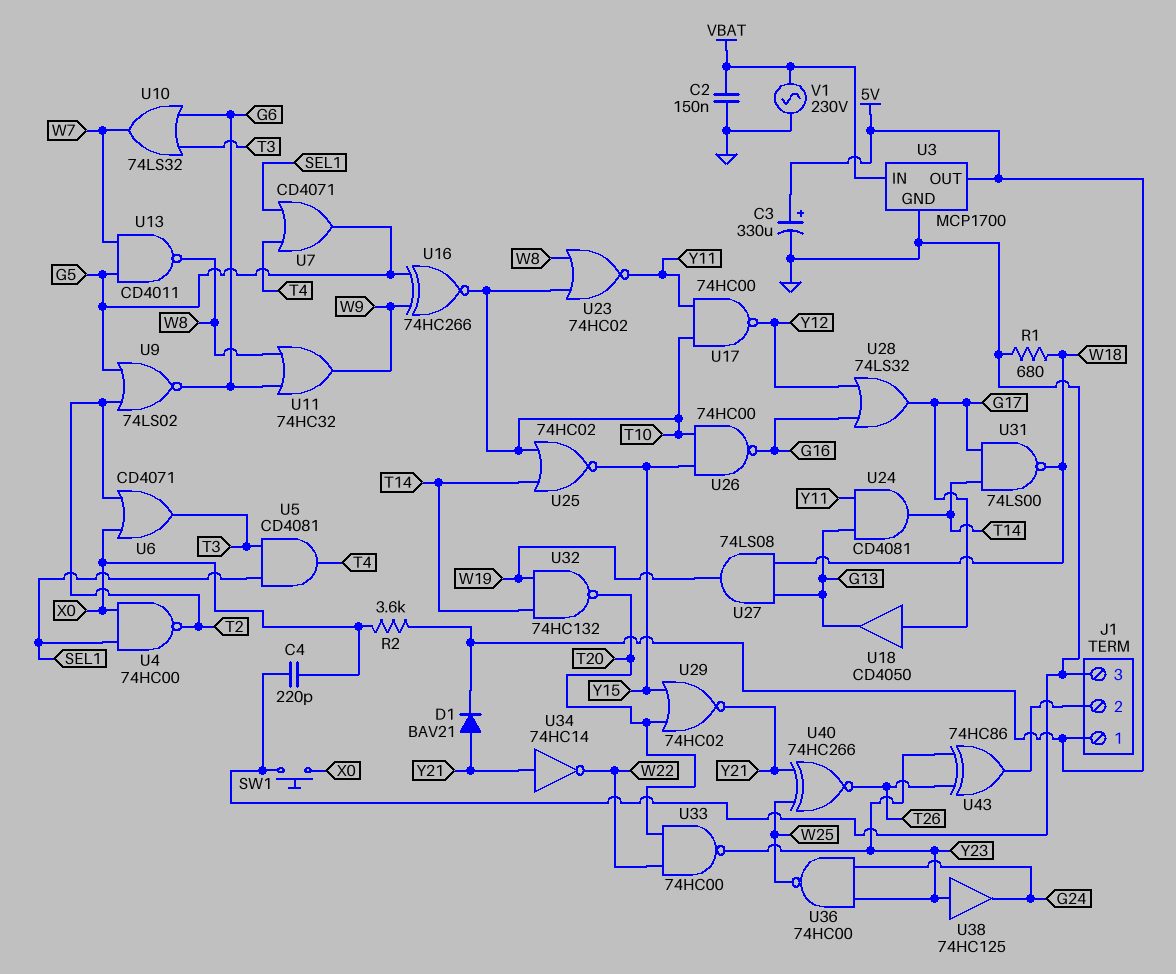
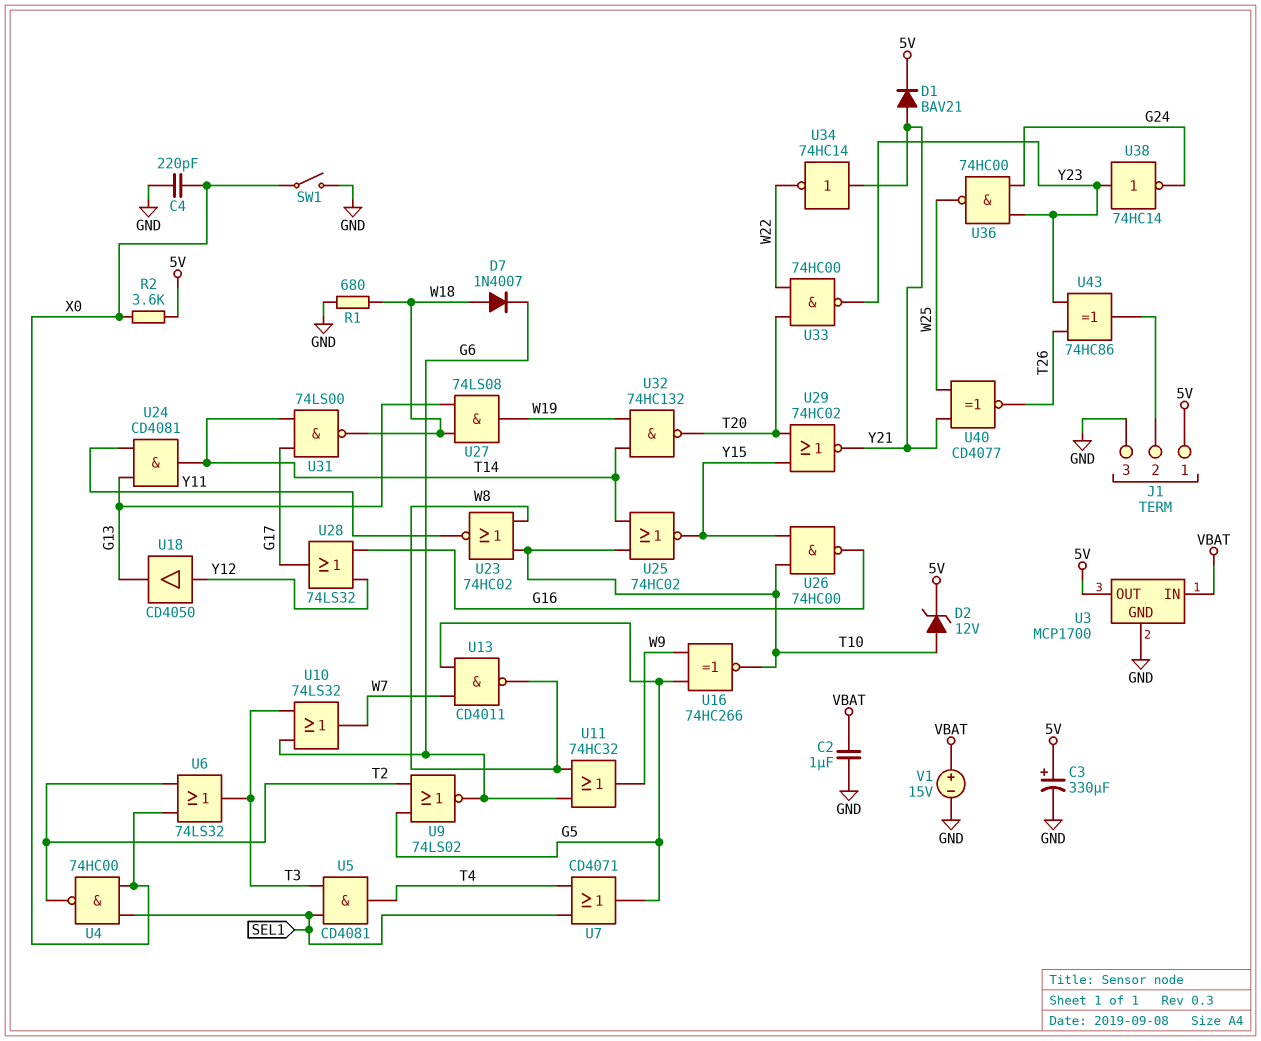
C2: 150nF (GND, VBAT) -> 1uF (GND, VBAT)
D2: none -> zener 12V (A T10, K 5V)
D7: none -> diode 1N4007 (A W18, K G6)
SW1: button (GND, X0) -> switch (GND, X0)
U6: OR CD4071 (in T2, in X0, out T3) -> OR 74LS32 (in T2, in X0, out T3)
U17: NAND 74HC00 (in T10, in Y11, out Y12) -> none
U18: buffer CD4050 (in G17, out G13) -> buffer CD4050 (in Y12, out G13)
U38: buffer 74HC125 (in Y23, out G24) -> NOT 74HC14 (in Y23, out G24)
U40: XNOR 74HC266 (in W25, in Y21, out T26) -> XNOR CD4077 (in W25, in Y21, out T26)
V1: AC 230V (GND, VBAT) -> 15V (plus VBAT, minus GND)

